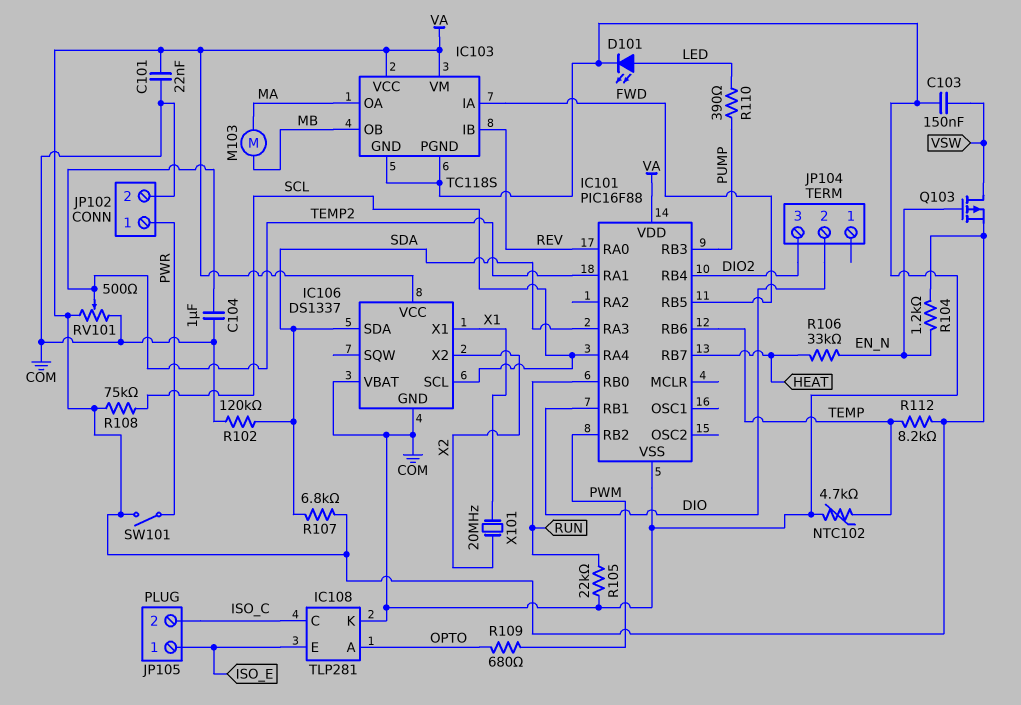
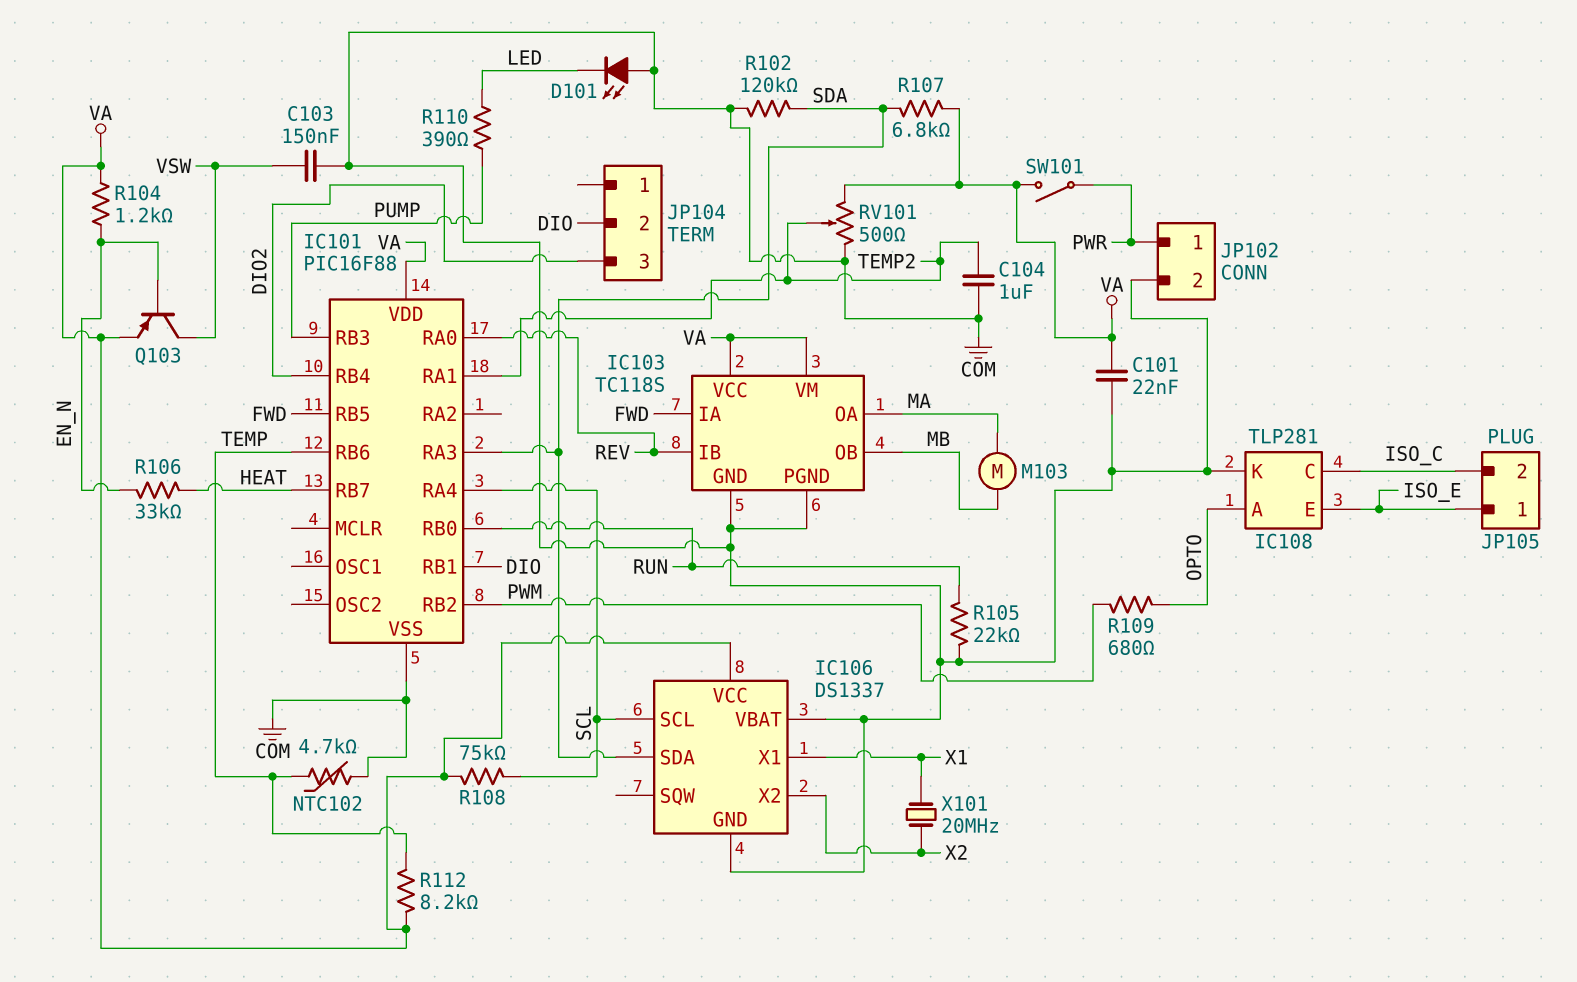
D101: LED (A LED, K COM) -> LED (A COM, K LED)
Q103: PMOS (G EN_N, D VSW, S VA) -> PNP (B EN_N, C VSW, E VA)

